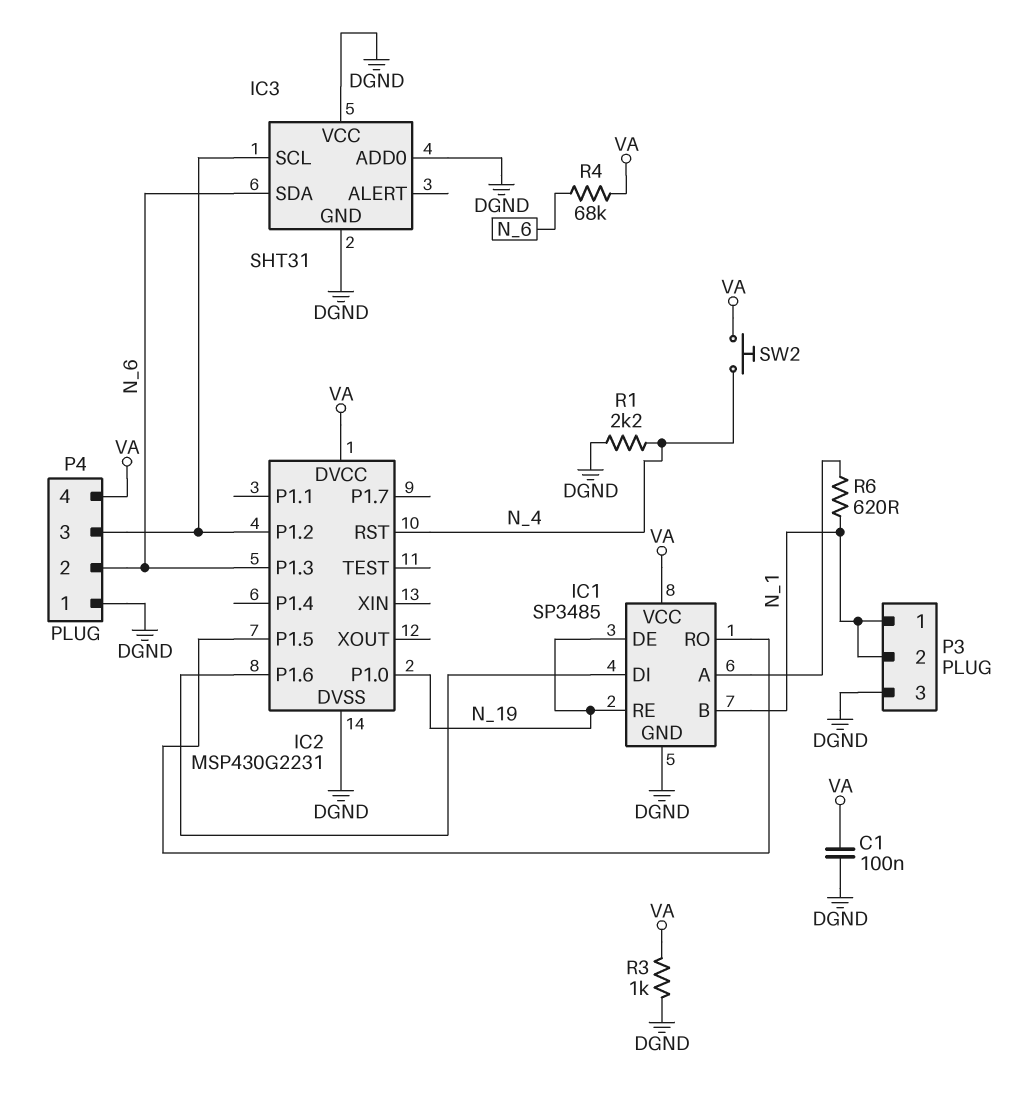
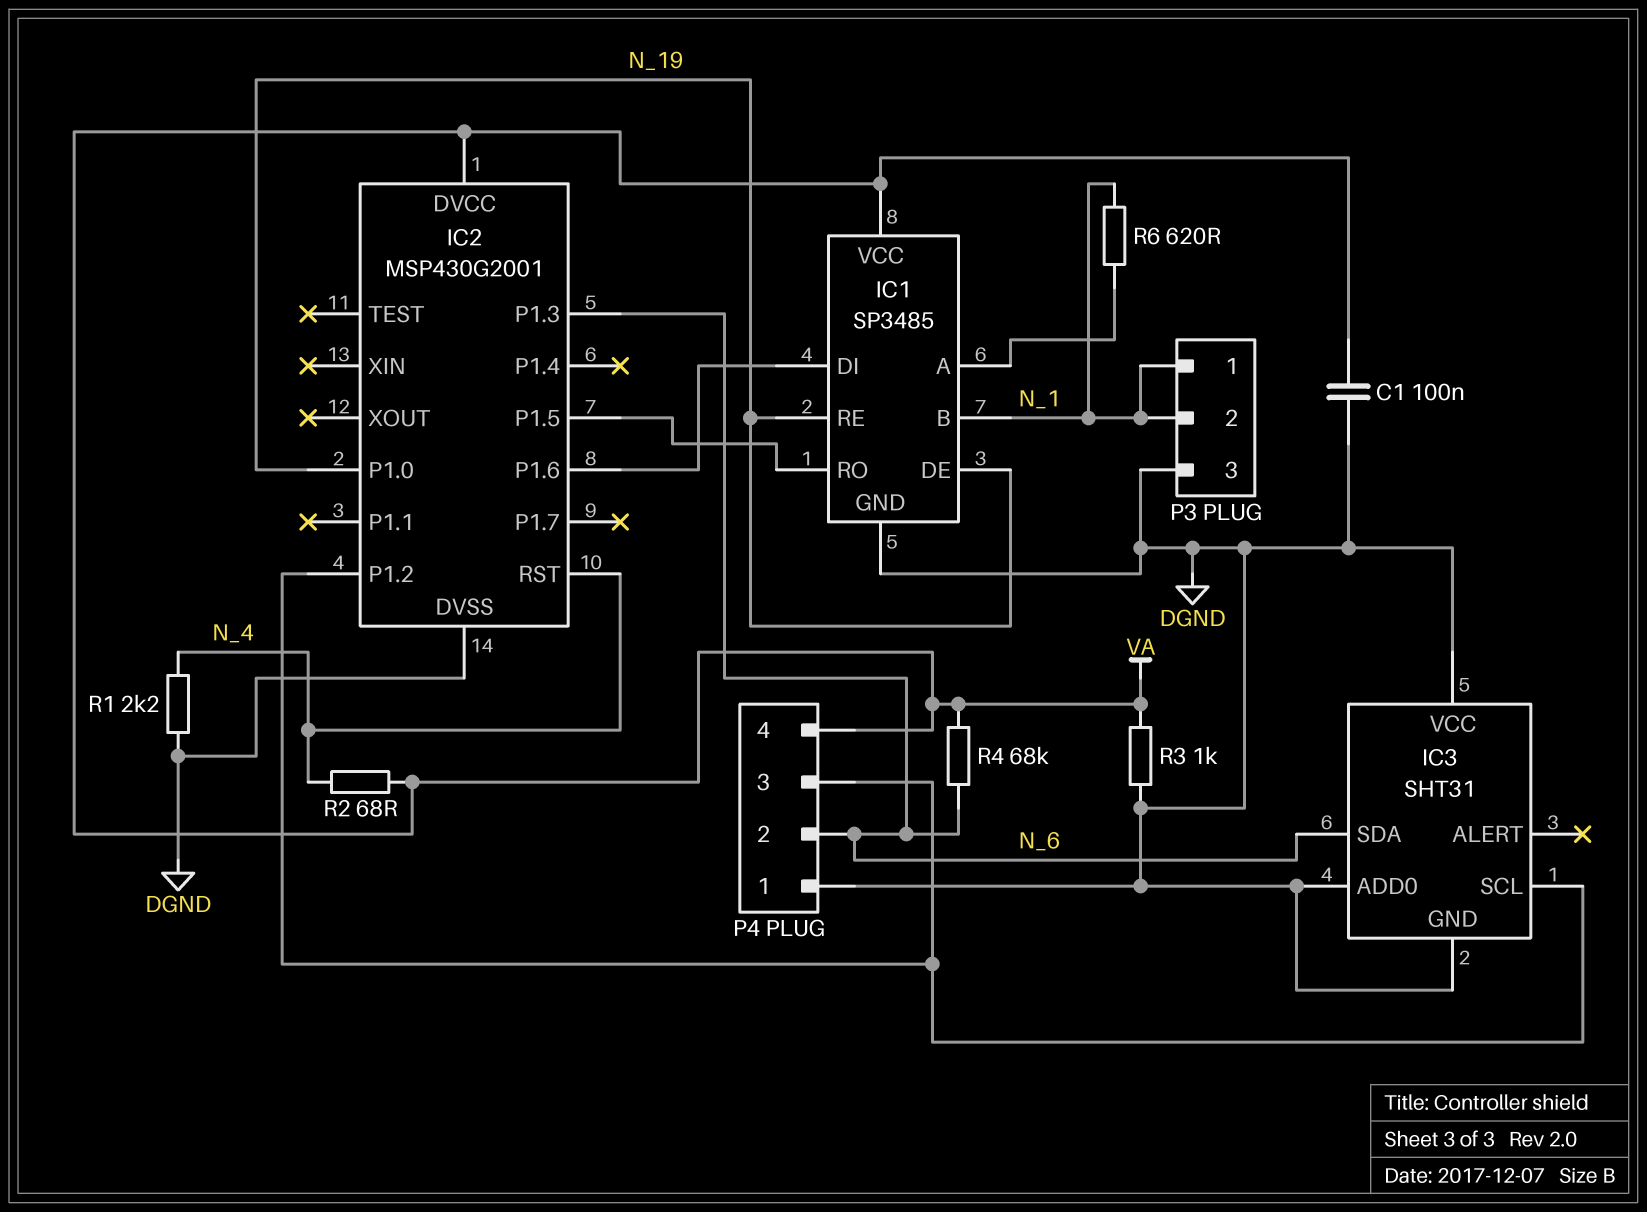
IC2: MSP430G2231 -> MSP430G2001
R2: none -> 68 (N_4, VA)
SW2: button (N_4, VA) -> none

